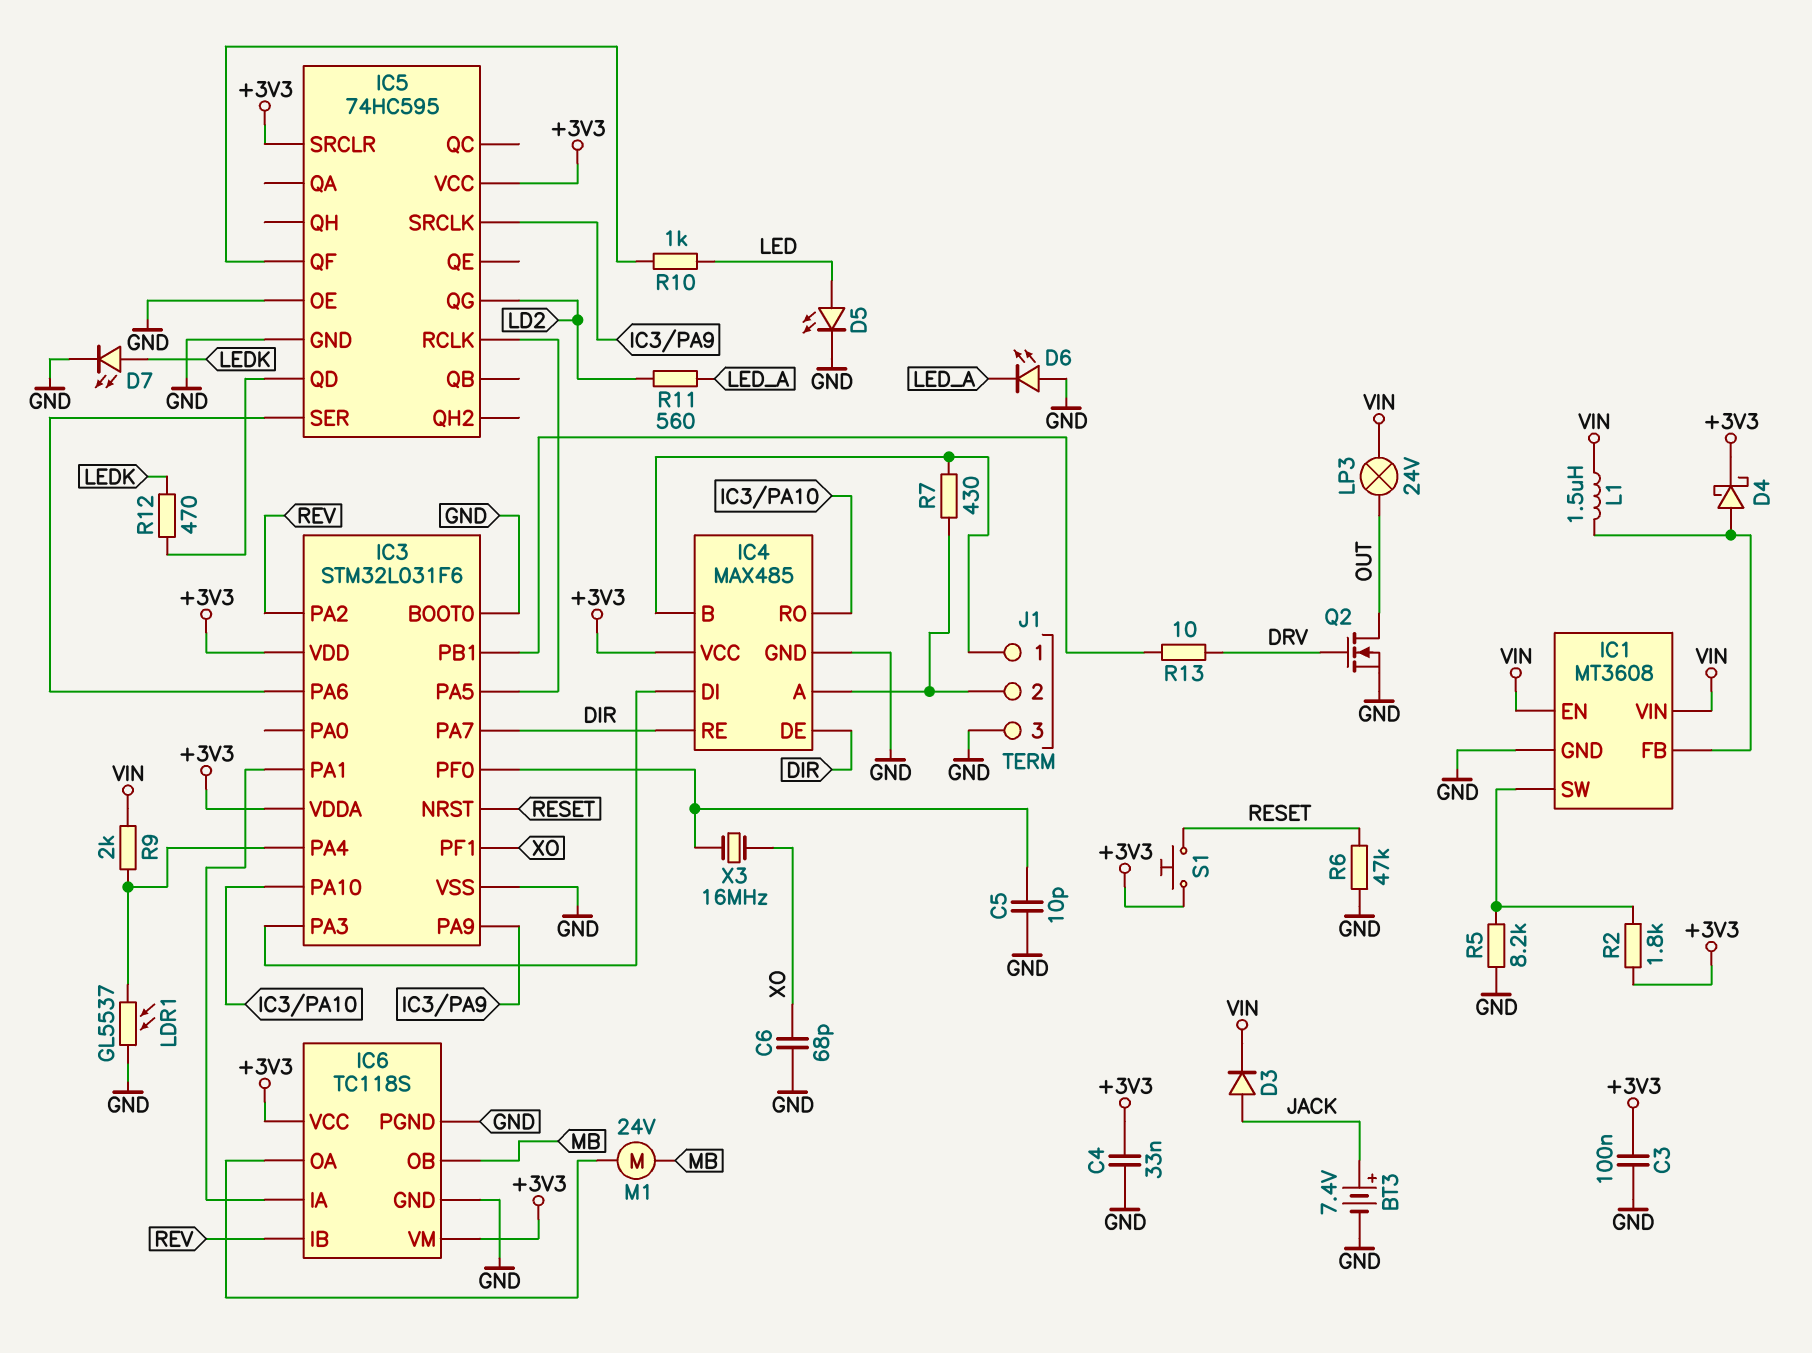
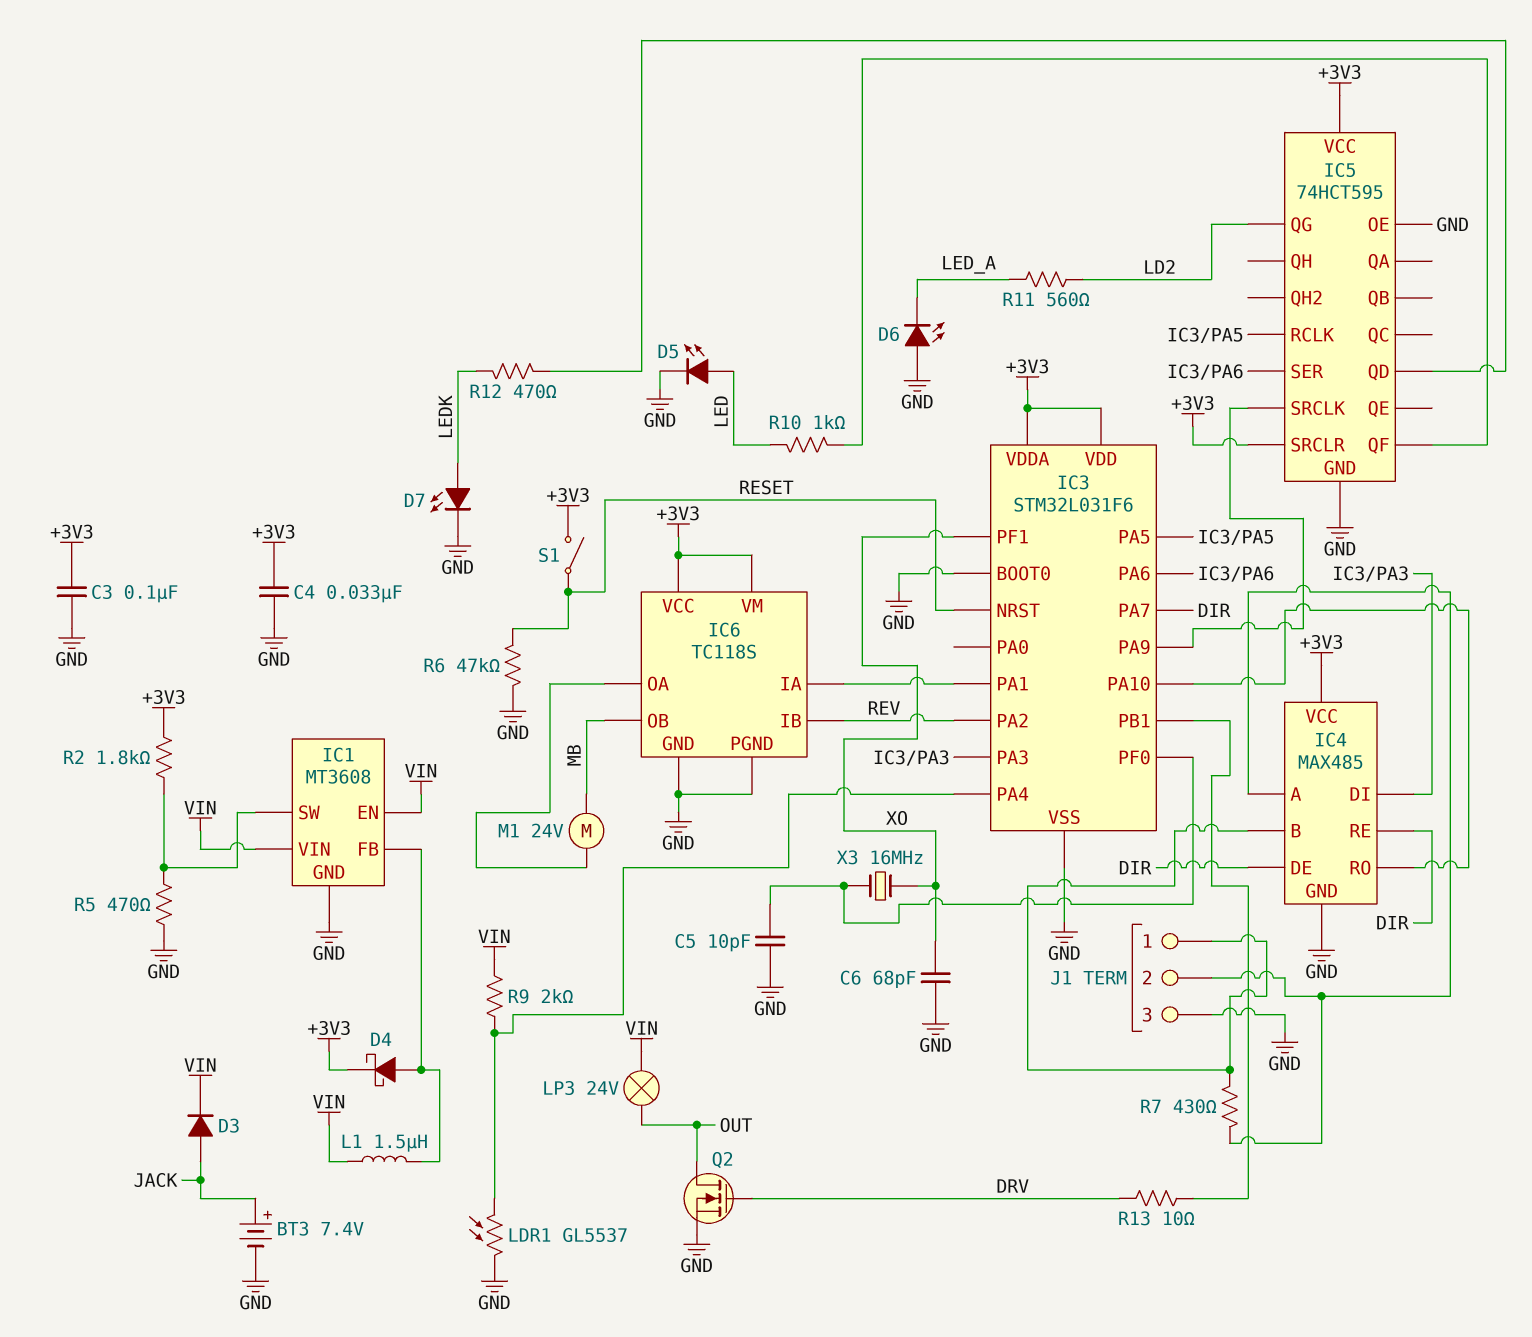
IC5: 74HC595 -> 74HCT595
R5: 8.2k (GND, IC1/SW) -> 470 (GND, IC1/SW)
S1: button (+3V3, RESET) -> switch (+3V3, RESET)

